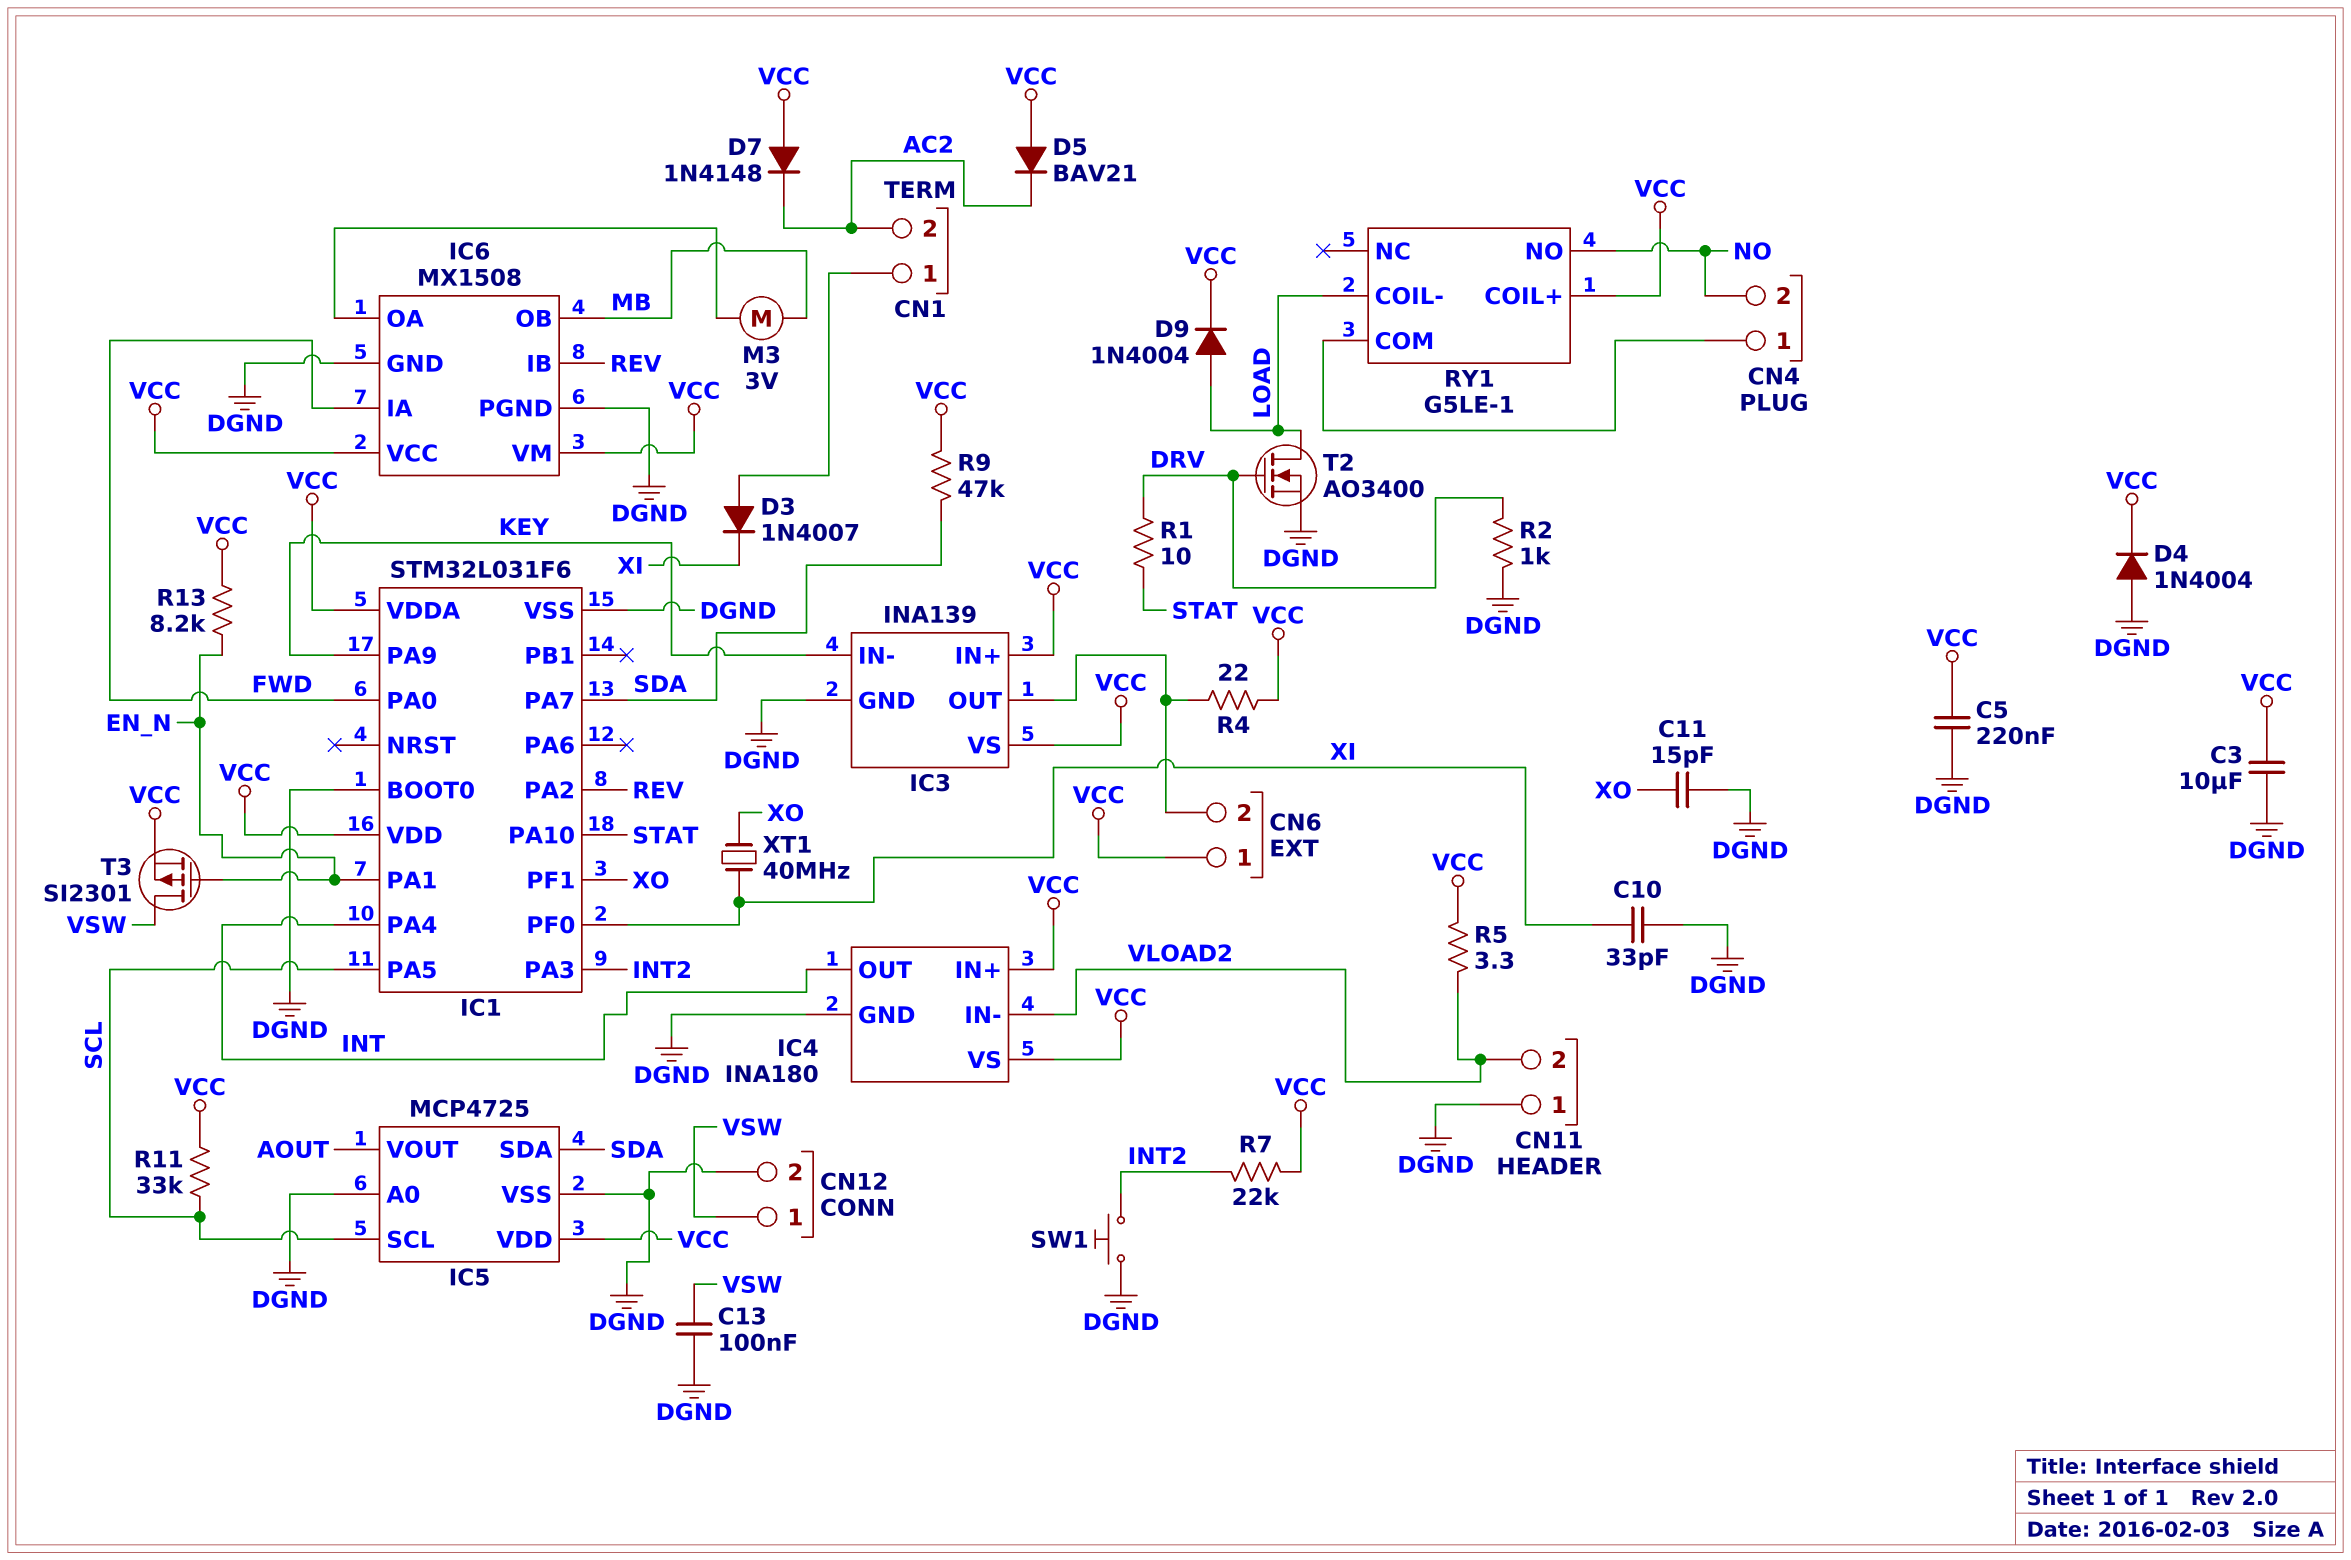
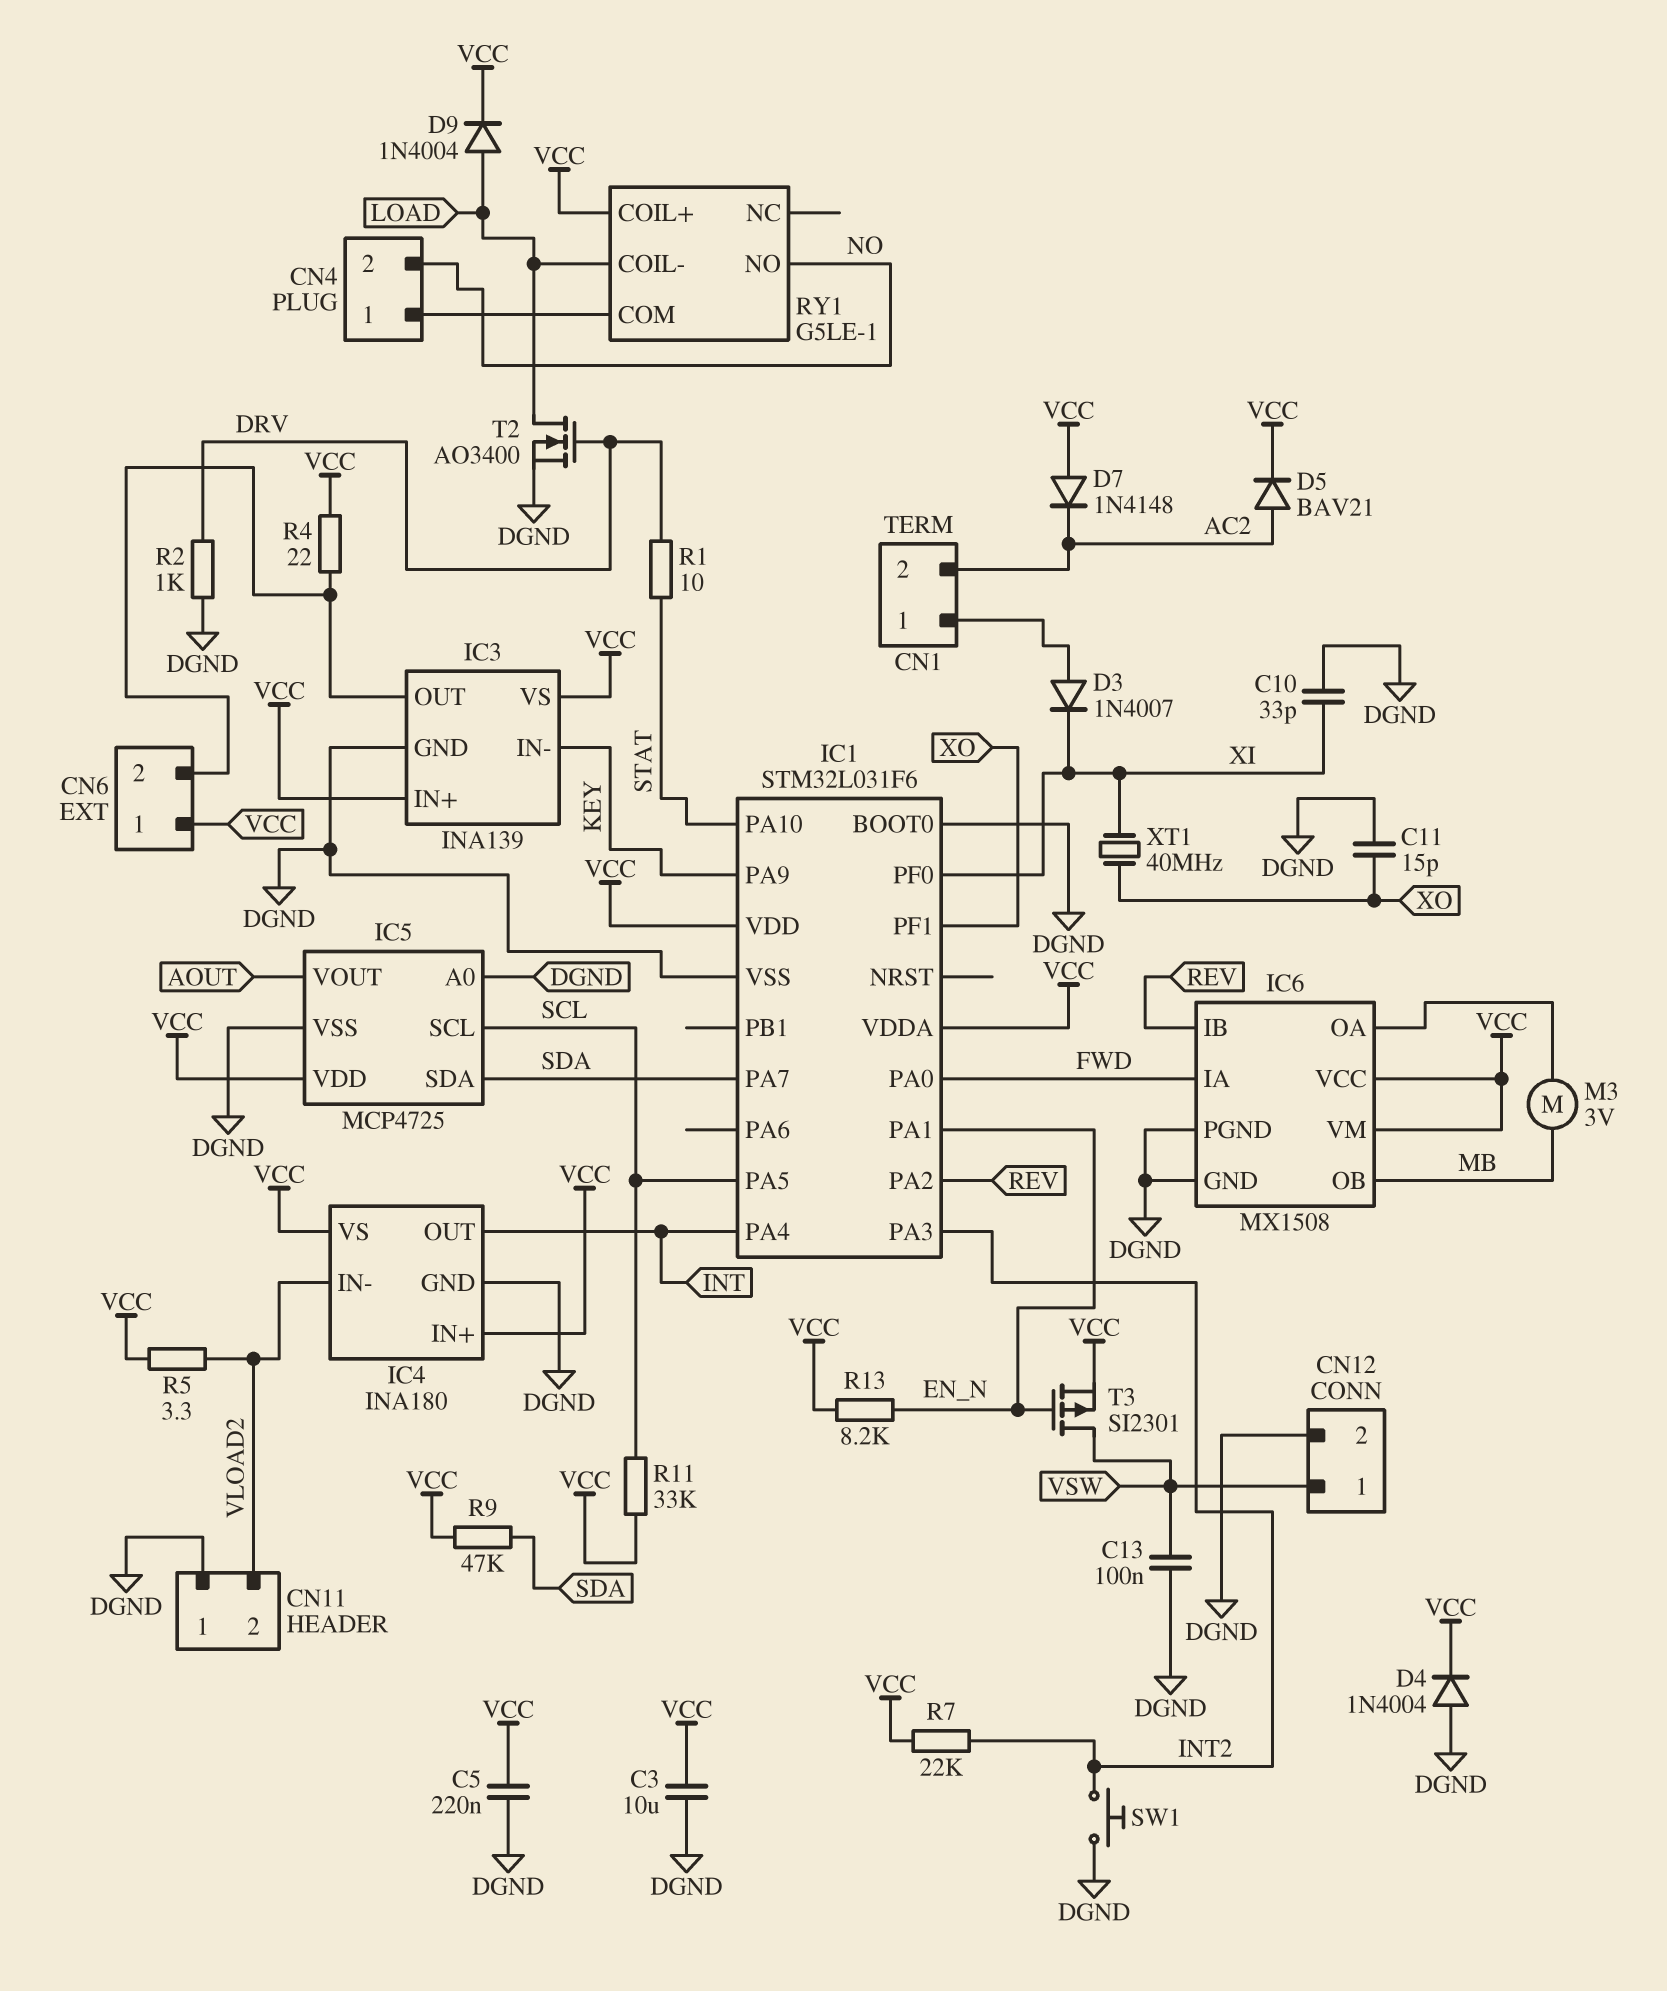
D5: diode BAV21 (A VCC, K AC2) -> diode BAV21 (A AC2, K VCC)

